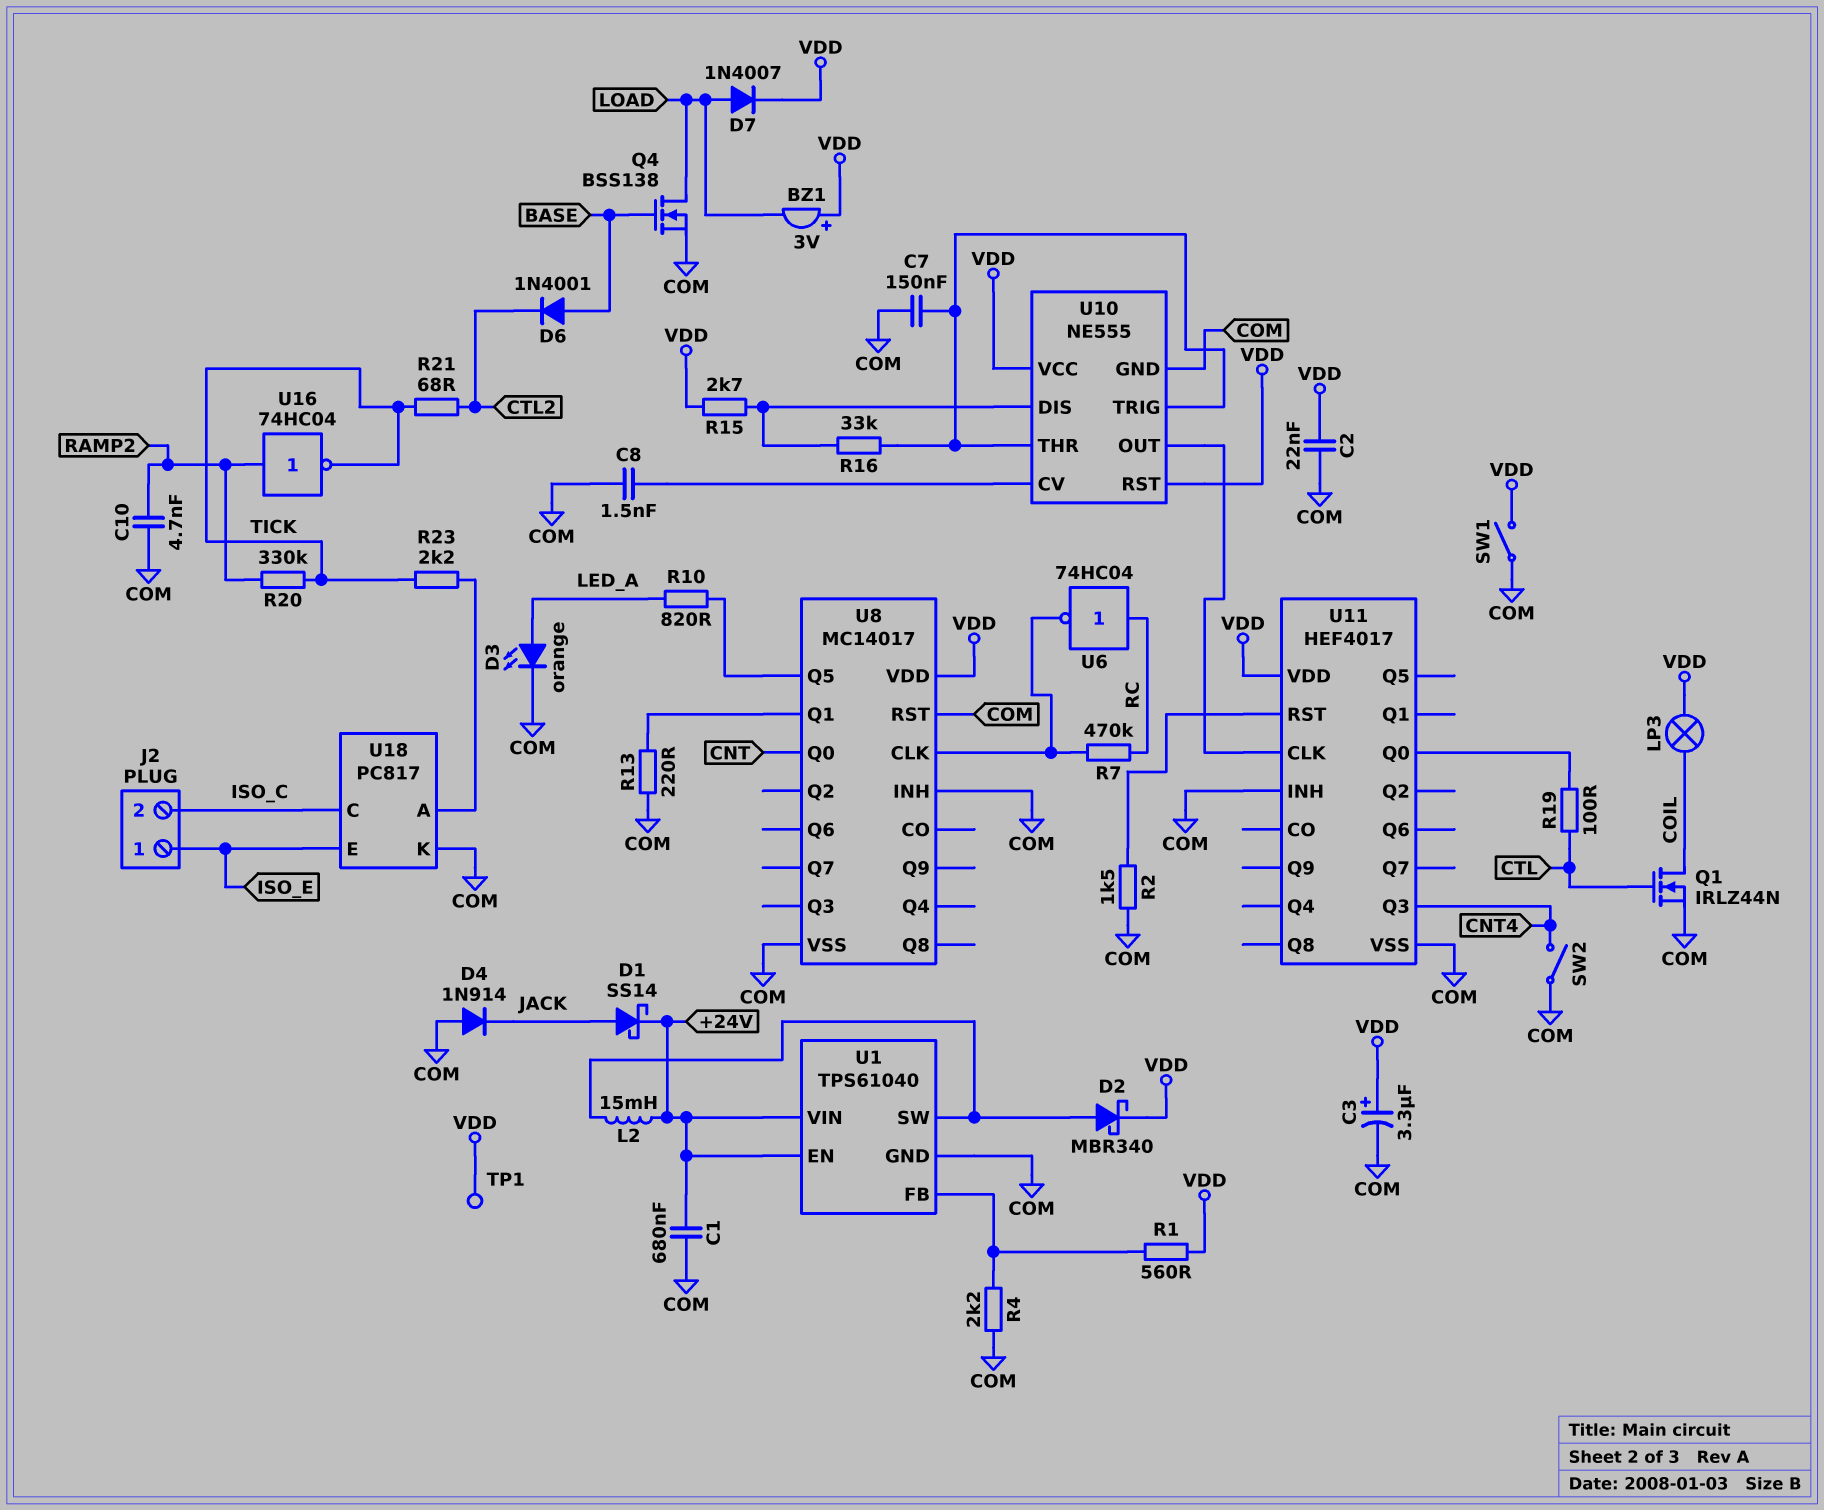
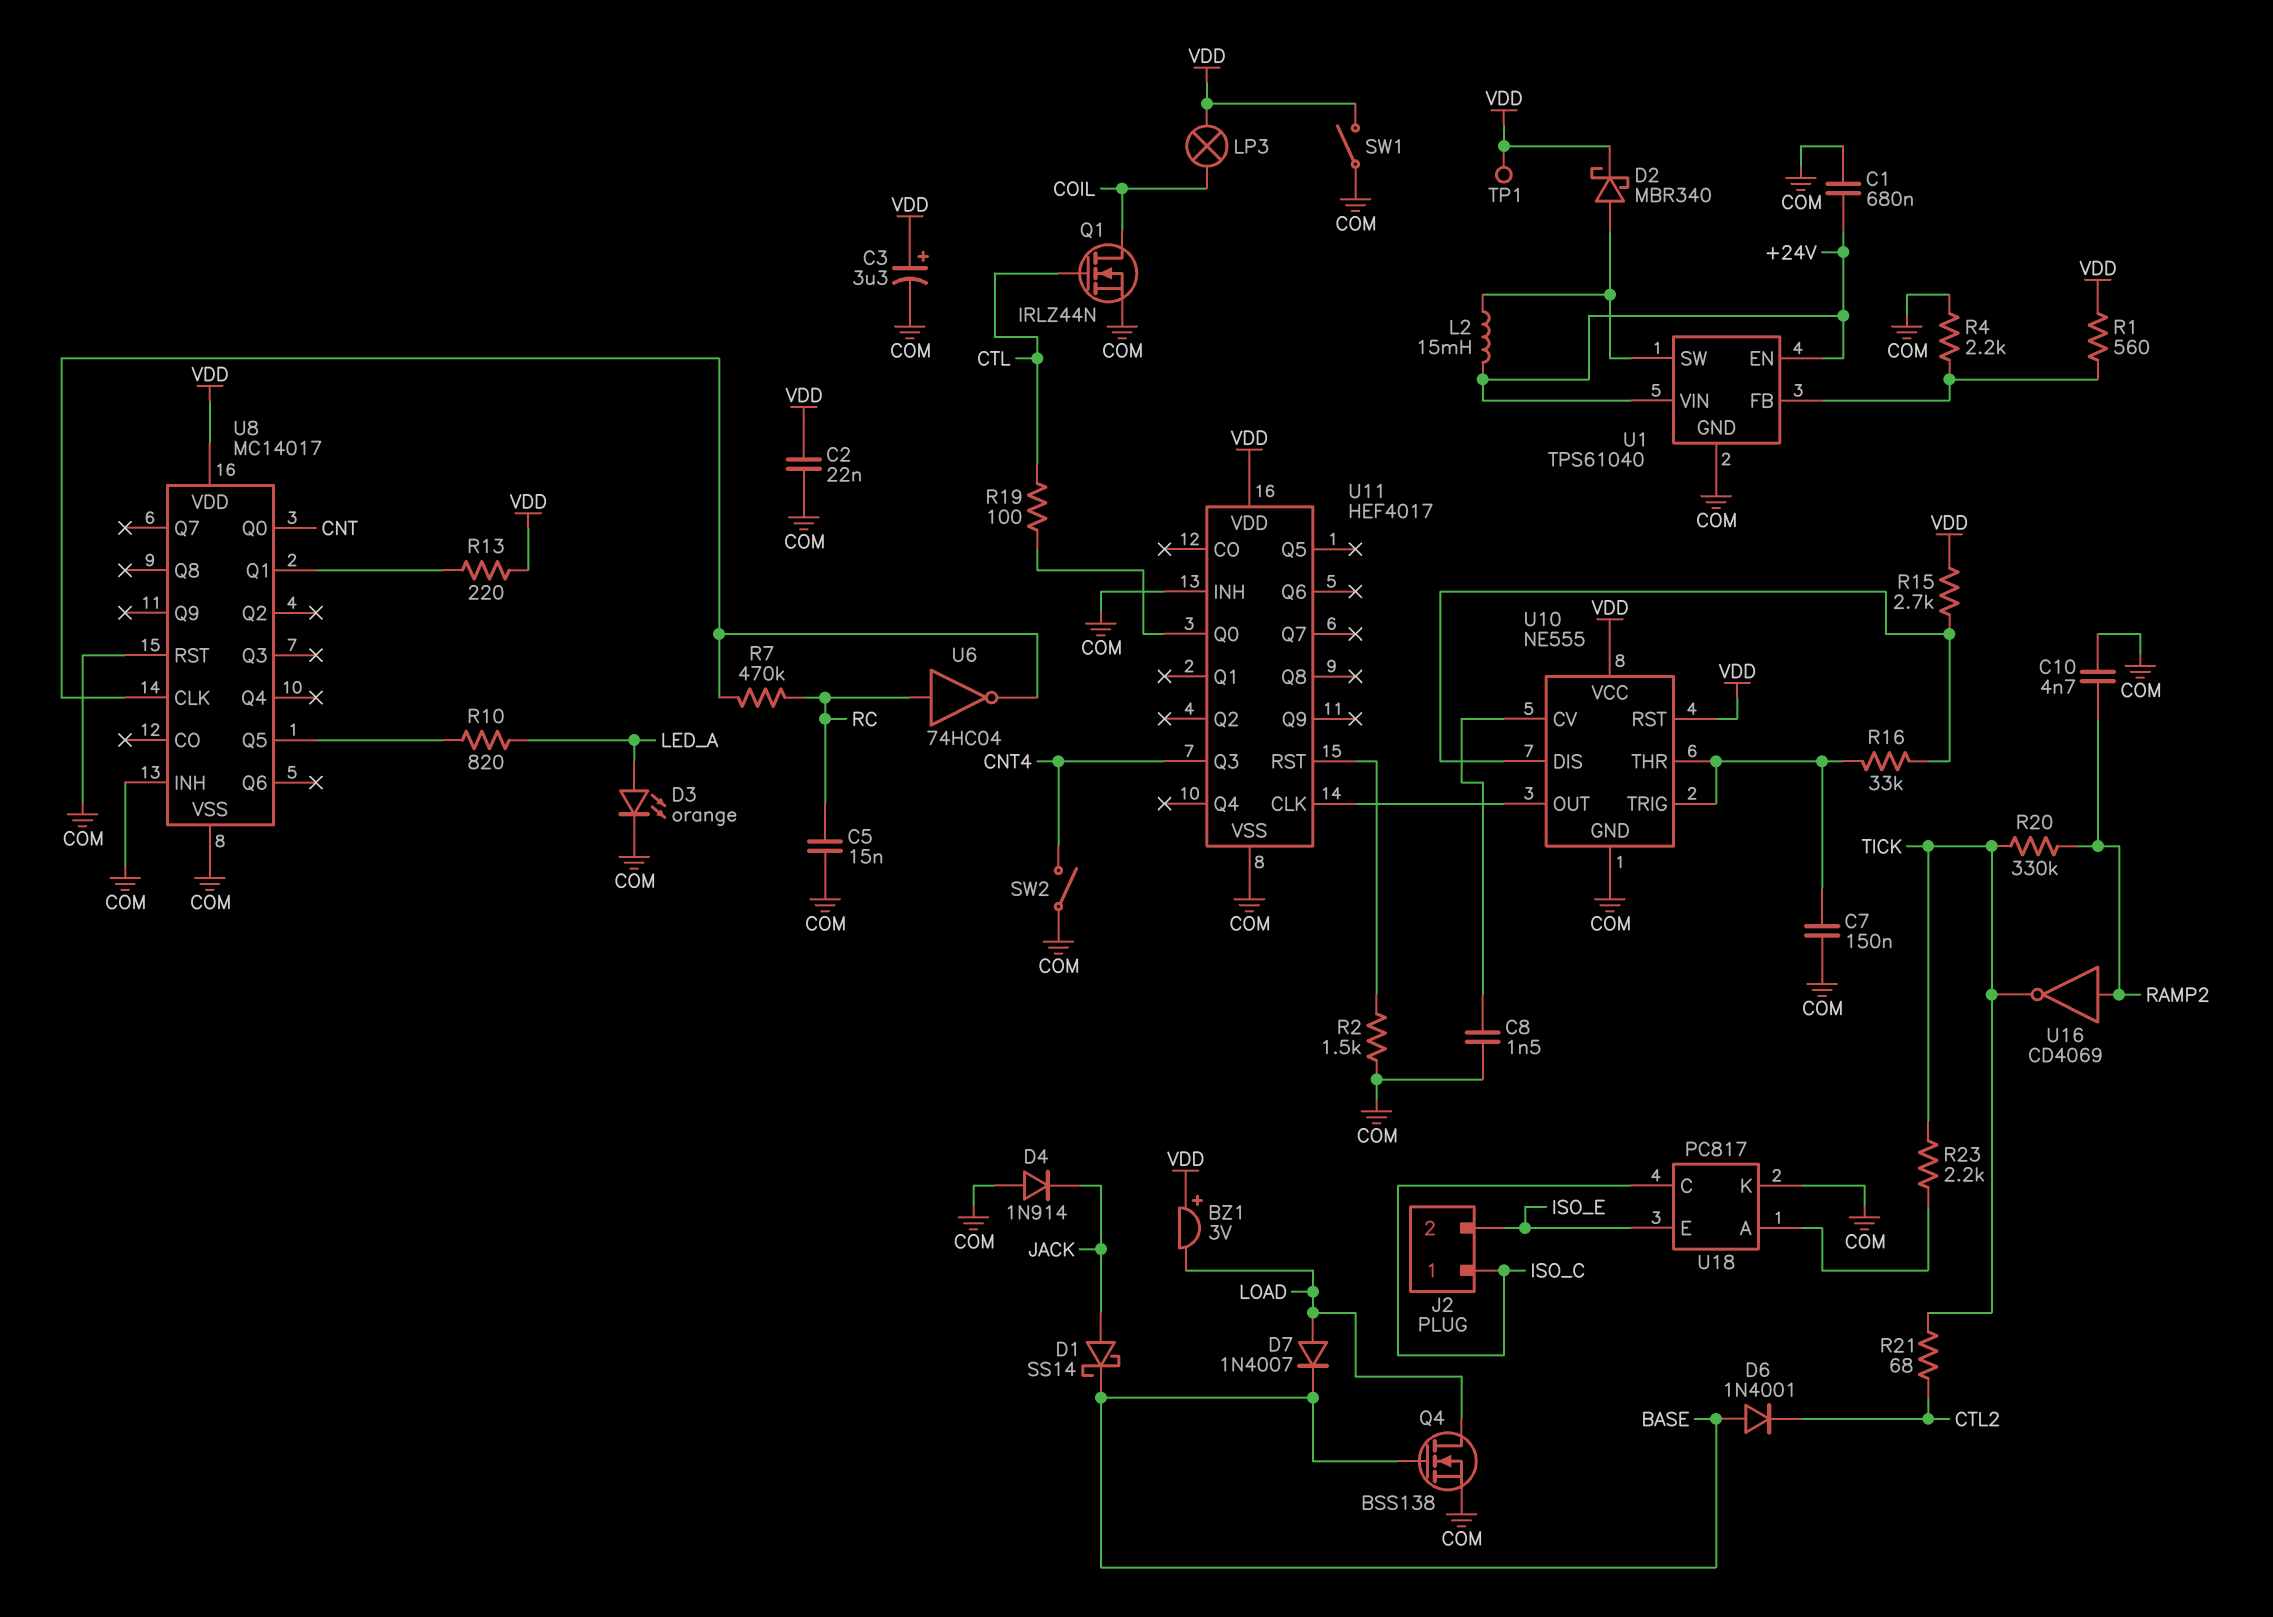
C5: none -> 15nF (COM, RC)
D1: schottky SS14 (A JACK, K +24V) -> schottky SS14 (A JACK, K BASE)
D7: diode 1N4007 (A LOAD, K VDD) -> diode 1N4007 (A LOAD, K BASE)
J2 pin 1: ISO_E -> ISO_C
J2 pin 2: ISO_C -> ISO_E
R13: 220 (COM, U8/Q1) -> 220 (U8/Q1, VDD)
U16: NOT 74HC04 (in RAMP2, out TICK) -> NOT CD4069 (in RAMP2, out TICK)

